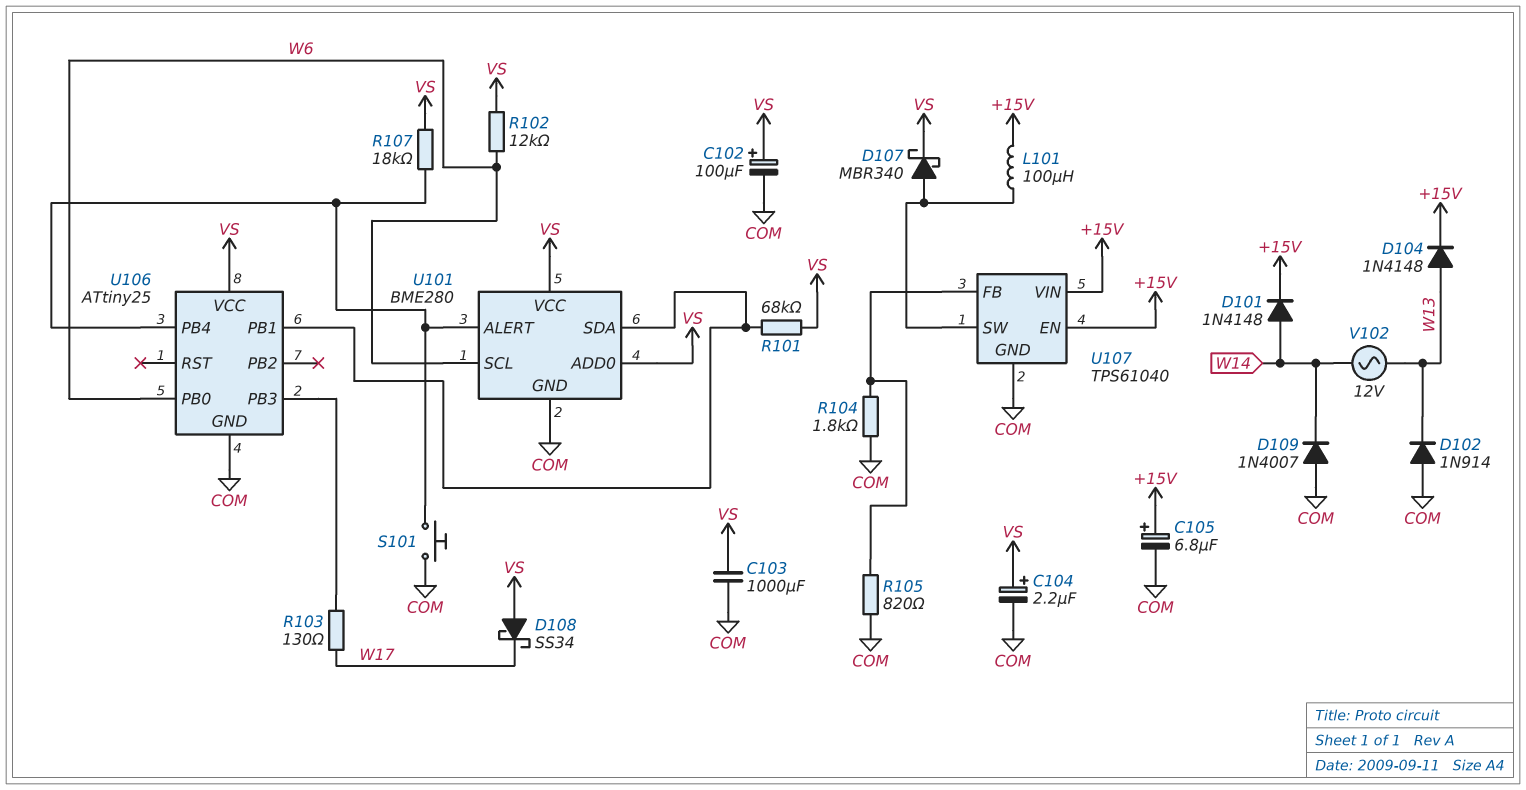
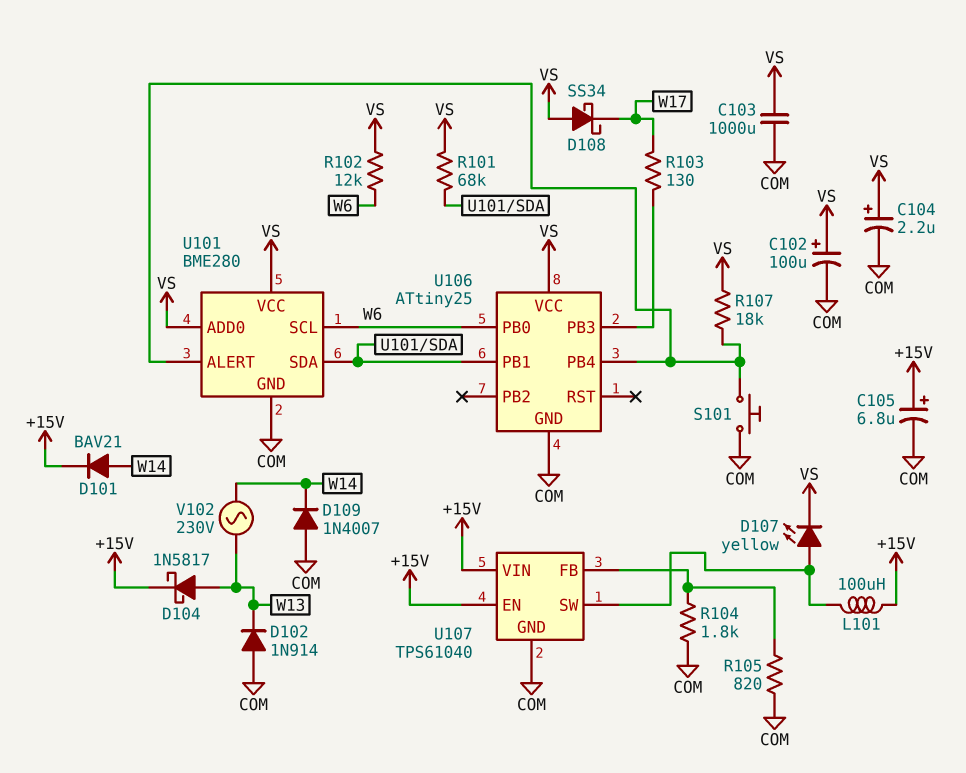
D101: diode 1N4148 (A W14, K +15V) -> diode BAV21 (A W14, K +15V)
D104: diode 1N4148 (A W13, K +15V) -> schottky 1N5817 (A W13, K +15V)
D107: schottky MBR340 (A U107/SW, K VS) -> LED yellow (A U107/SW, K VS)
V102: AC 12V (W13, W14) -> AC 230V (W13, W14)

